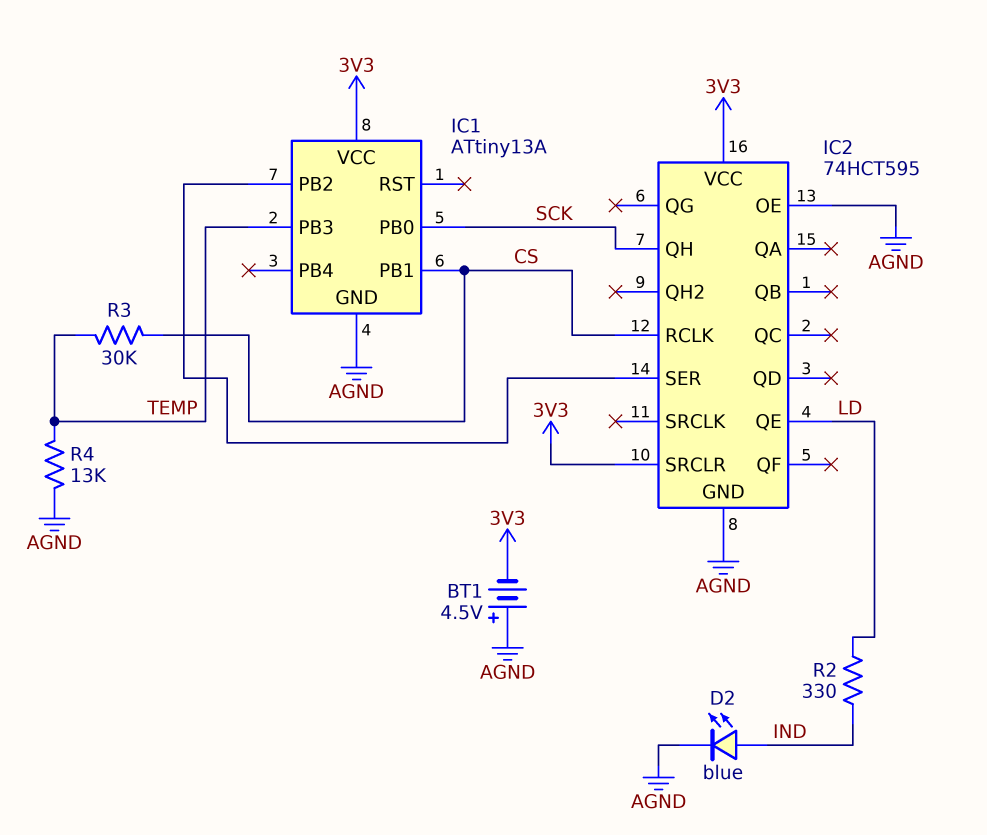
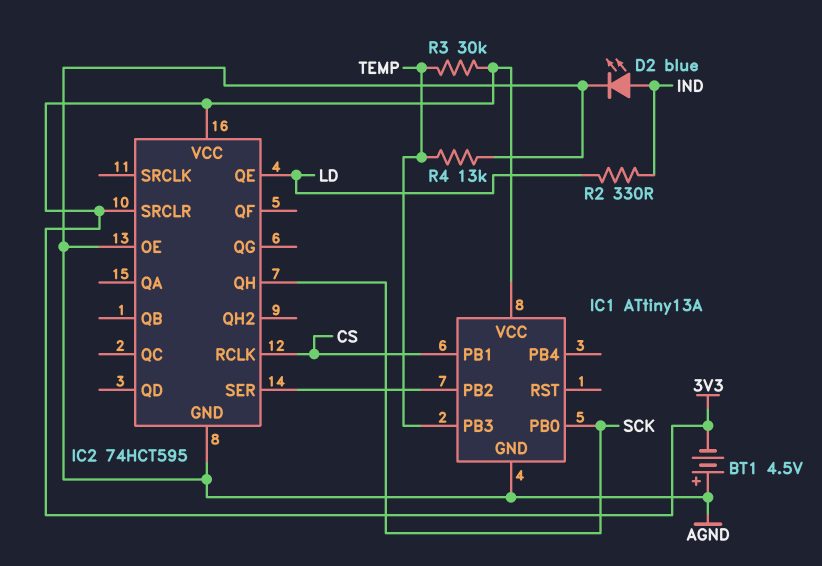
R3: 30k (CS, TEMP) -> 30k (3V3, TEMP)

